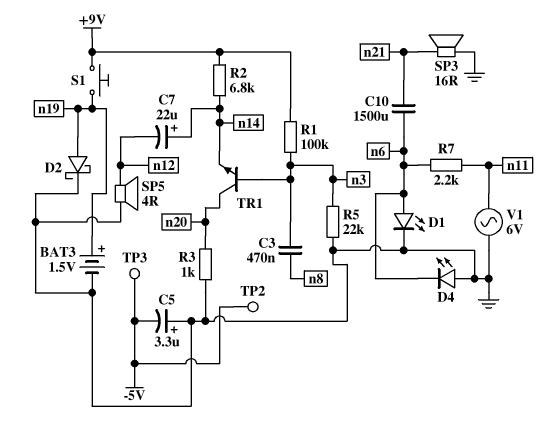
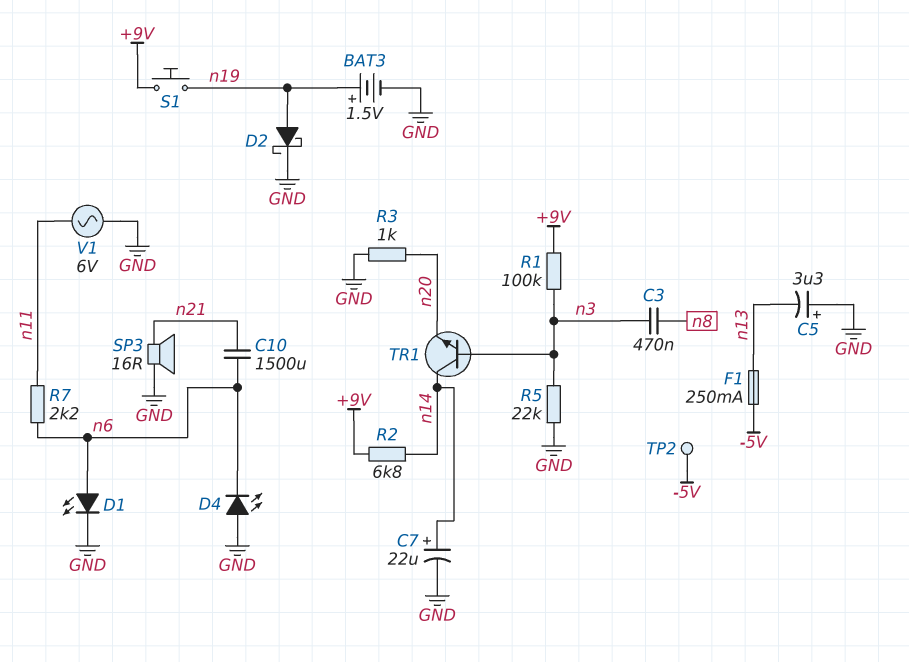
C5: 3.3uF (plus GND, minus -5V) -> 3.3uF (plus GND, minus n13)
C7: 22uF (plus n14, minus n12) -> 22uF (plus n14, minus GND)
F1: none -> 250mA (-5V, n13)
SP5: speaker 4R (GND, n12) -> none
TP3: test point (-5V) -> none
TR1: NPN (B n3, C n20, E n14) -> NPN (B n3, C n14, E n20)

